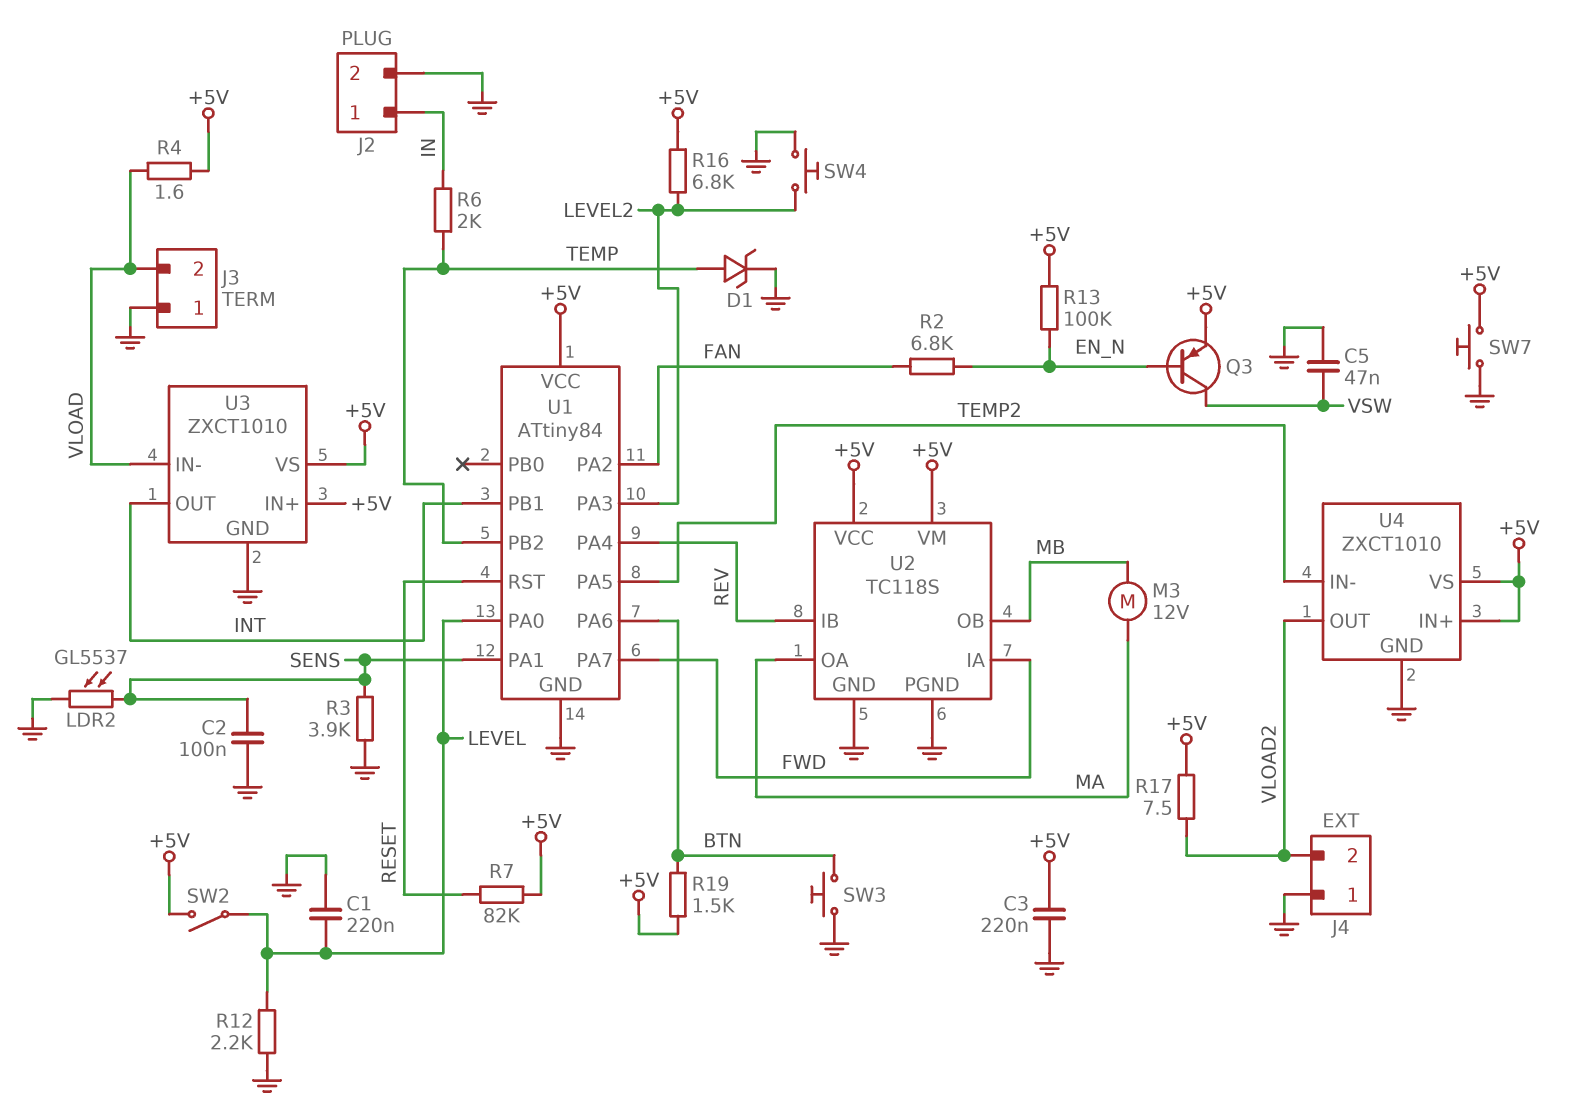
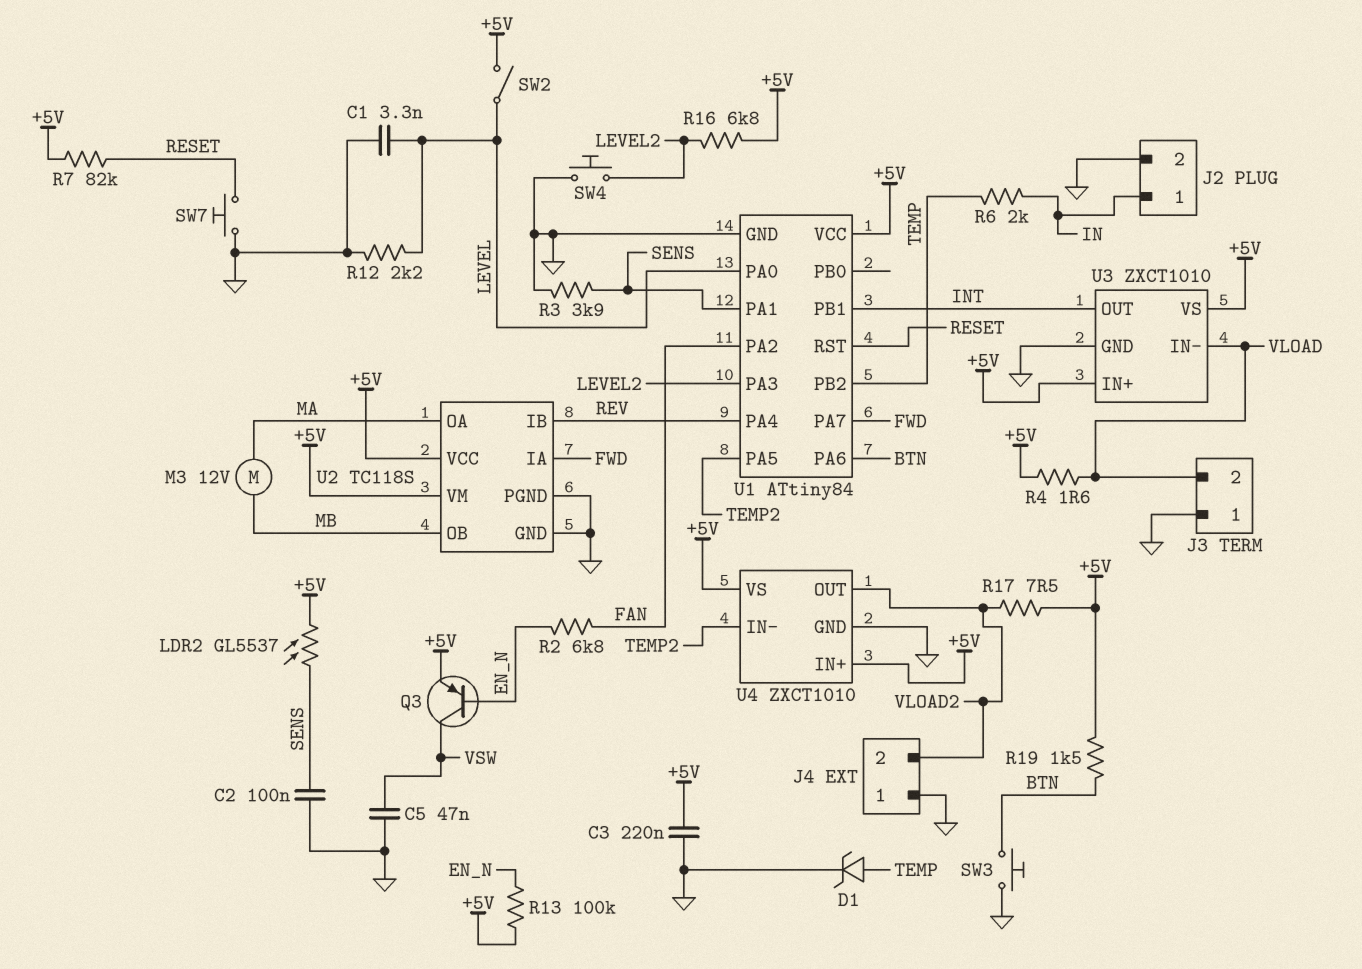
C1: 220nF (GND, LEVEL) -> 3.3nF (GND, LEVEL)
LDR2: GL5537 (GND, SENS) -> GL5537 (+5V, SENS)
SW7: button (+5V, GND) -> button (GND, RESET)

